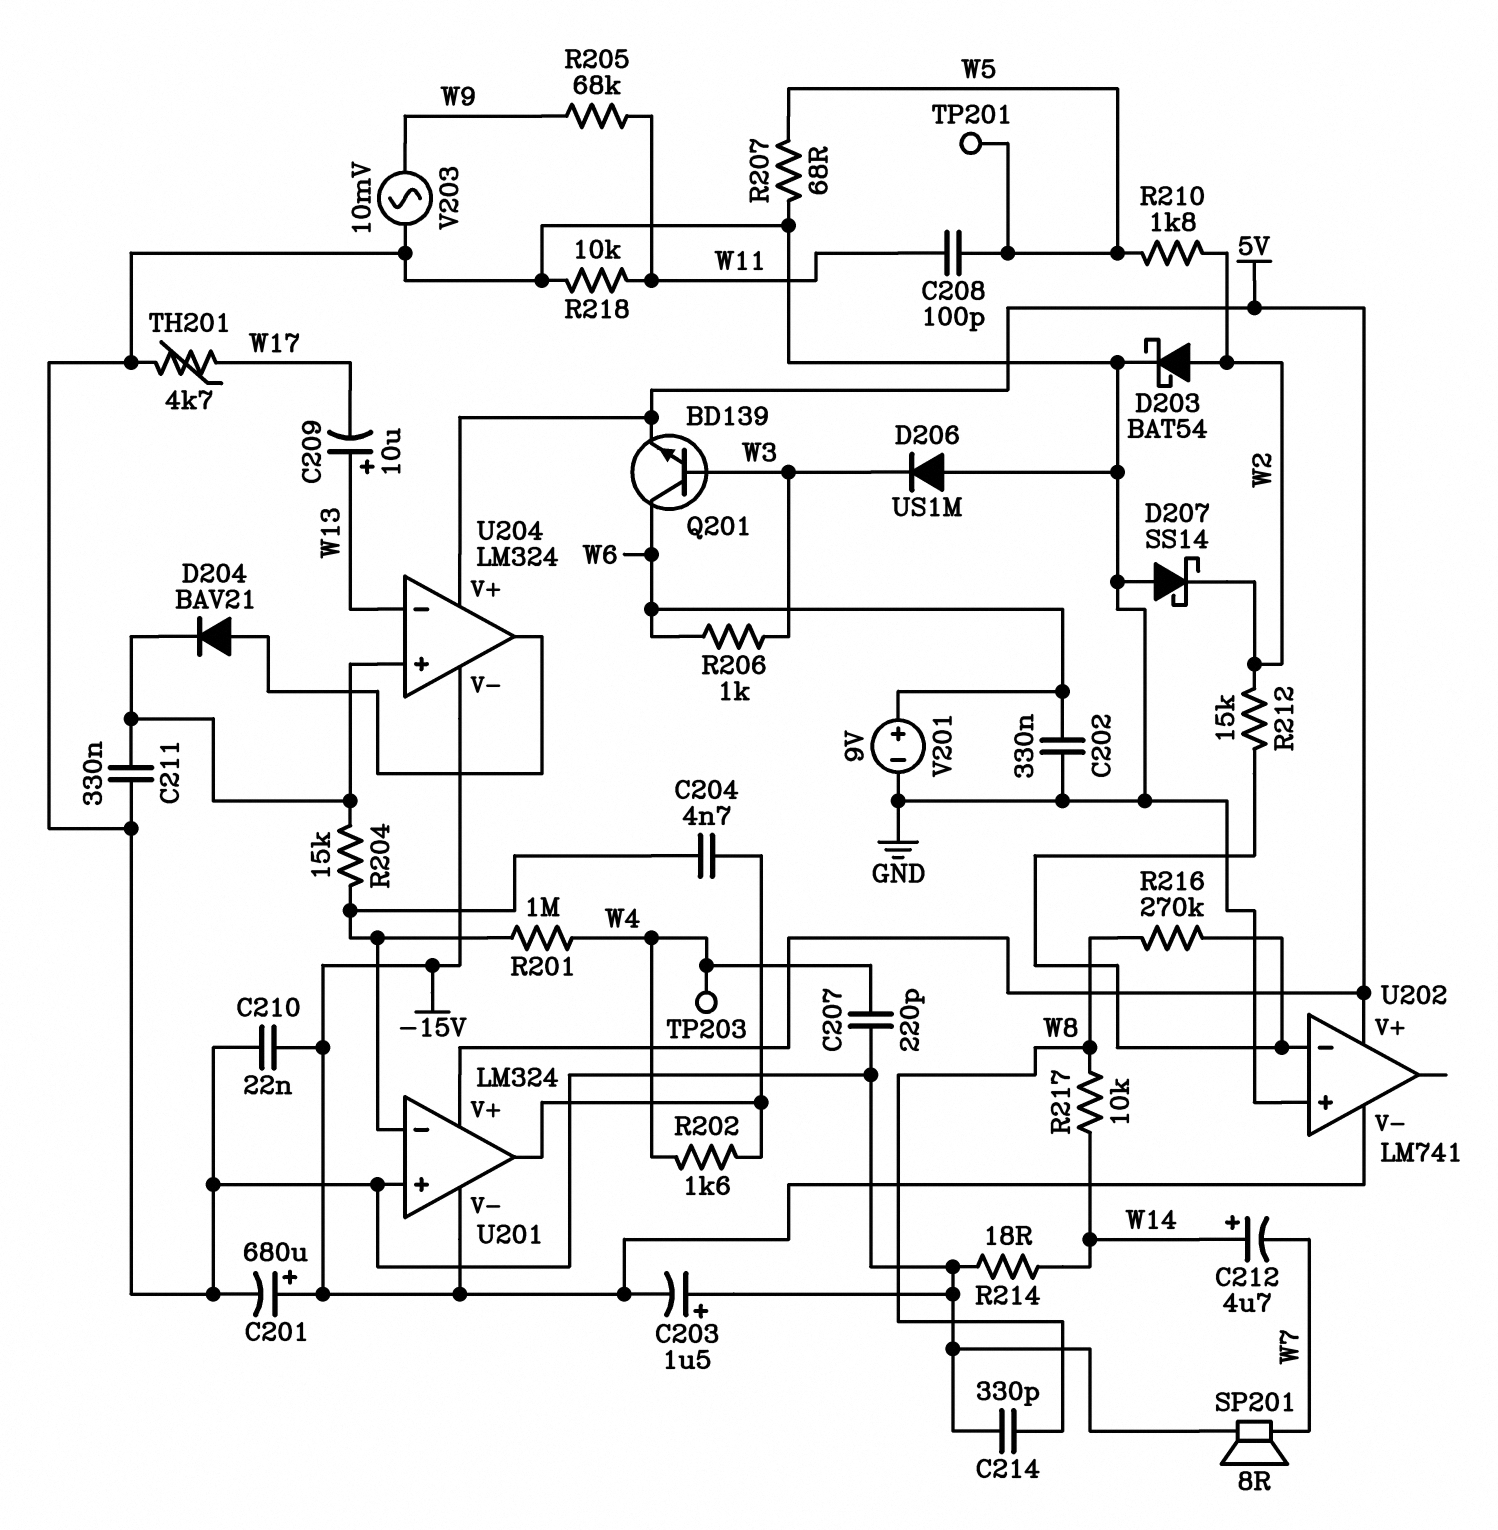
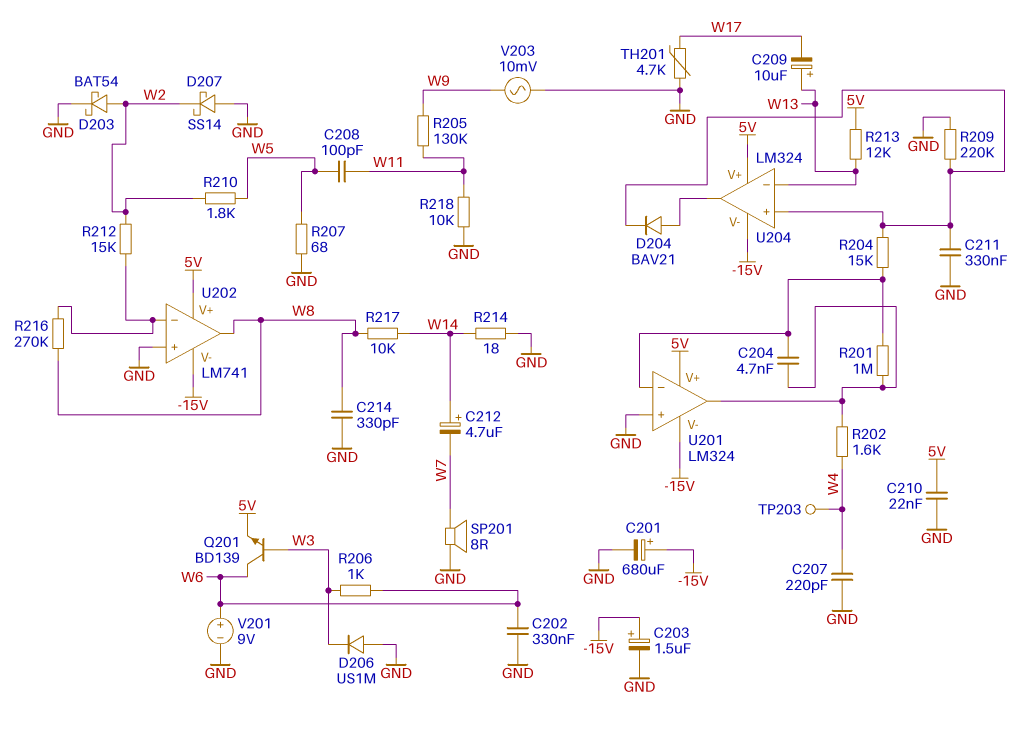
C203: 1.5uF (plus GND, minus -15V) -> 1.5uF (plus -15V, minus GND)
C210: 22nF (-15V, GND) -> 22nF (5V, GND)
R201: 1M (U201/in-, W4) -> 1M (U201/in-, U201/out)
R205: 68k (W9, W11) -> 130k (W9, W11)
R209: none -> 220k (GND, U204/in+)
R213: none -> 12k (5V, W13)
TP201: test point (W5) -> none
U202 pin out: none -> W8

